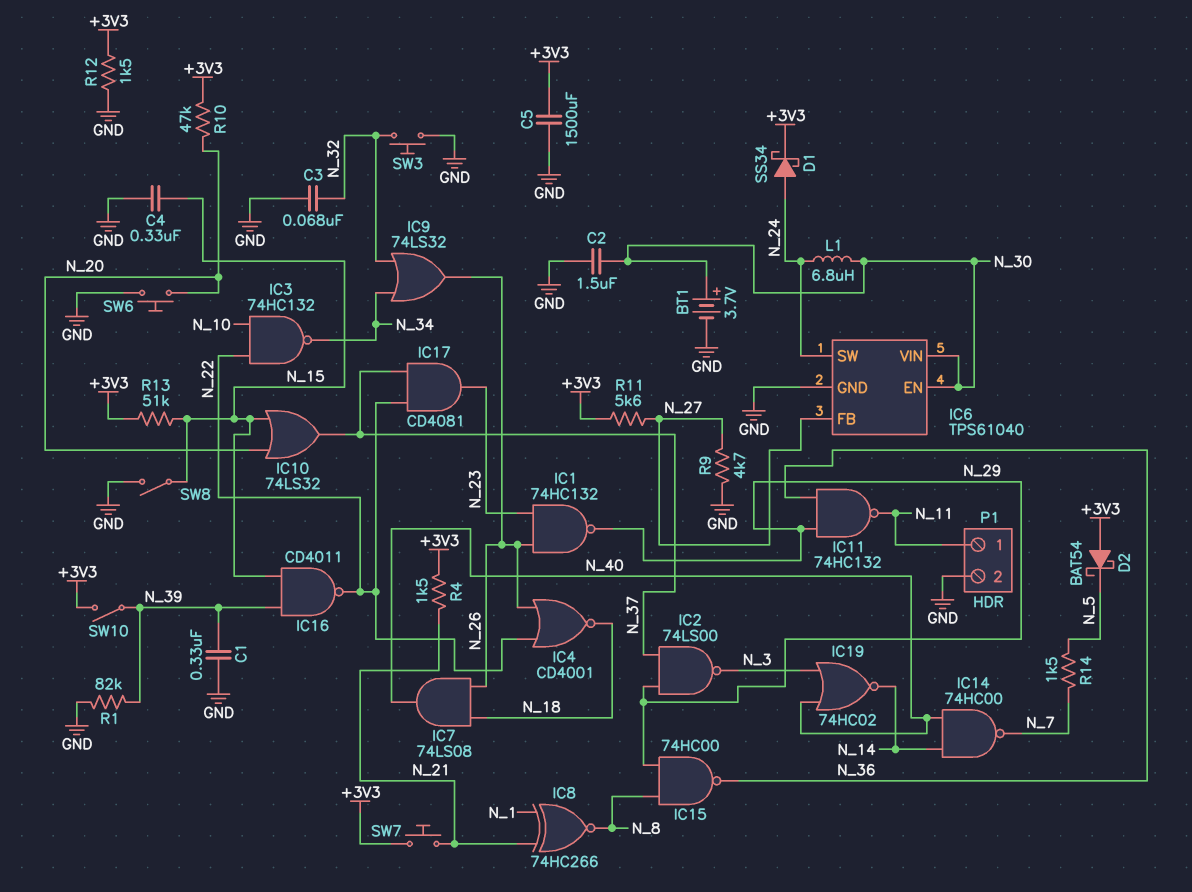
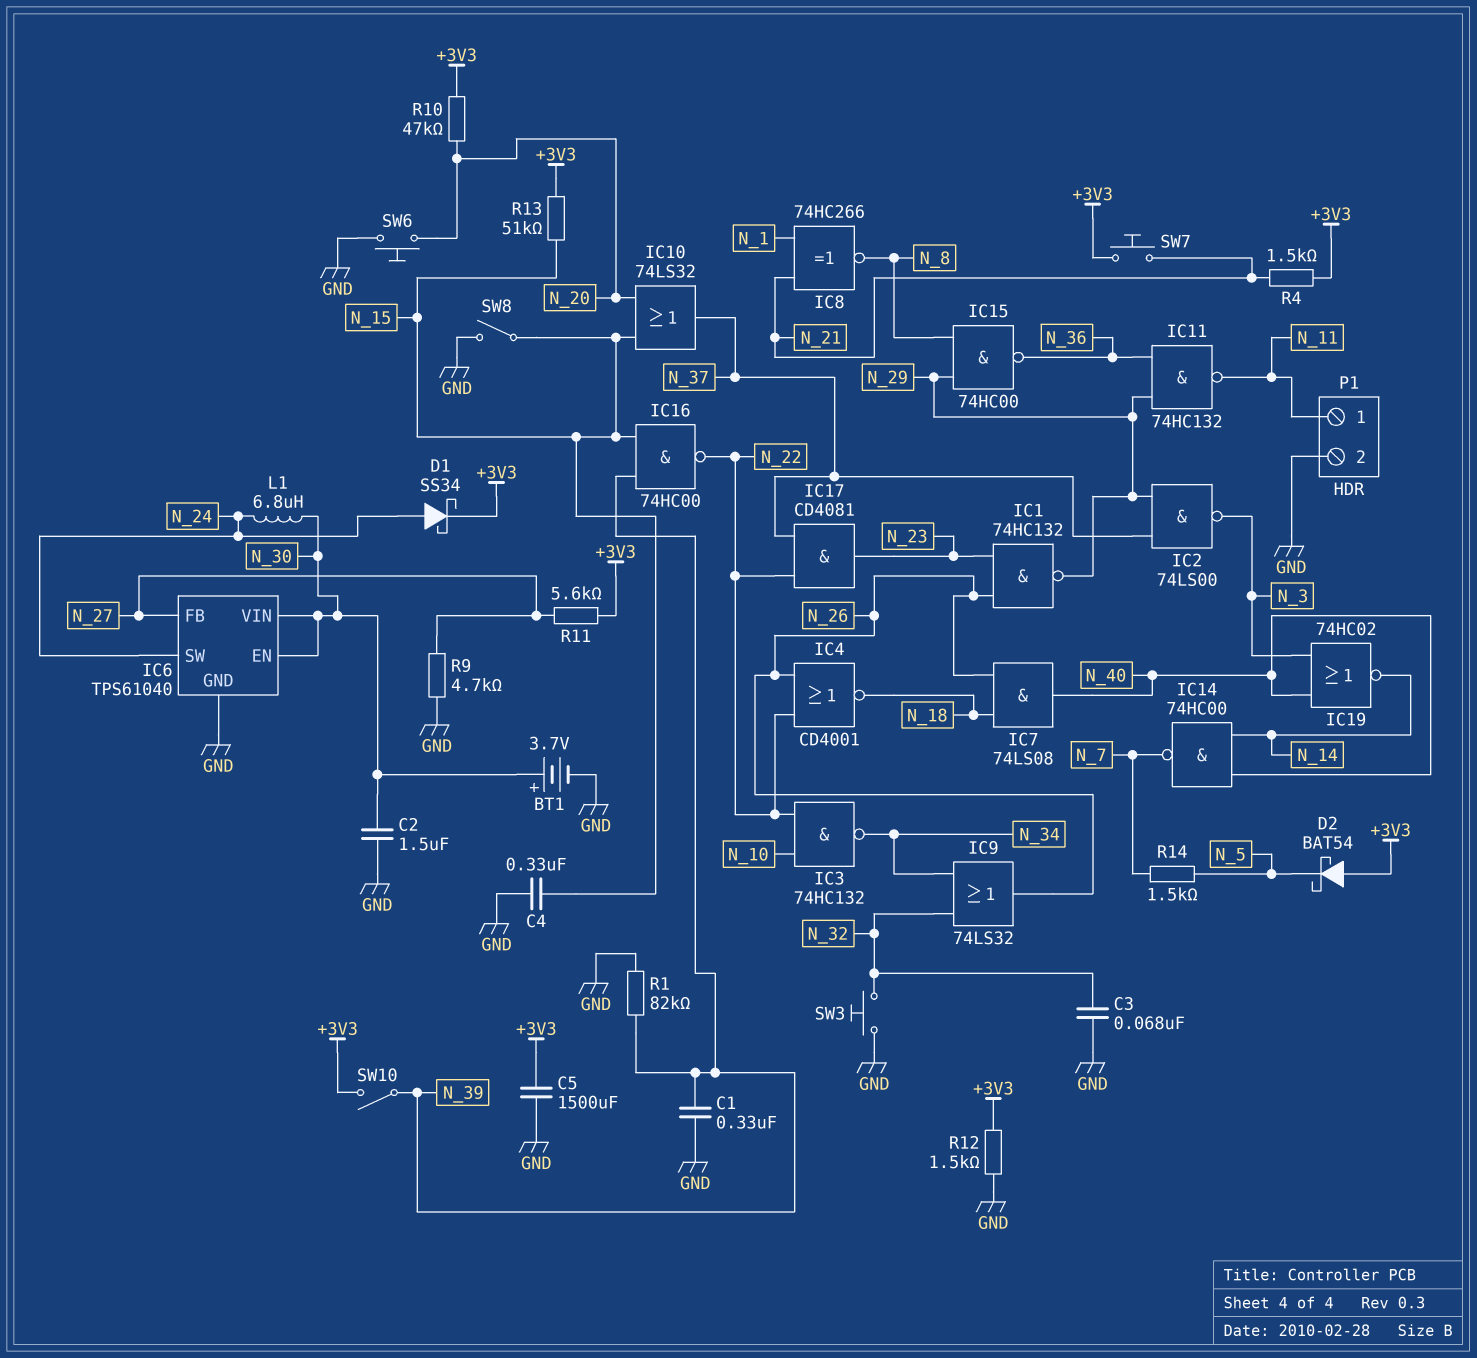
IC16: NAND CD4011 (in N_15, in N_39, out N_22) -> NAND 74HC00 (in N_15, in N_39, out N_22)

